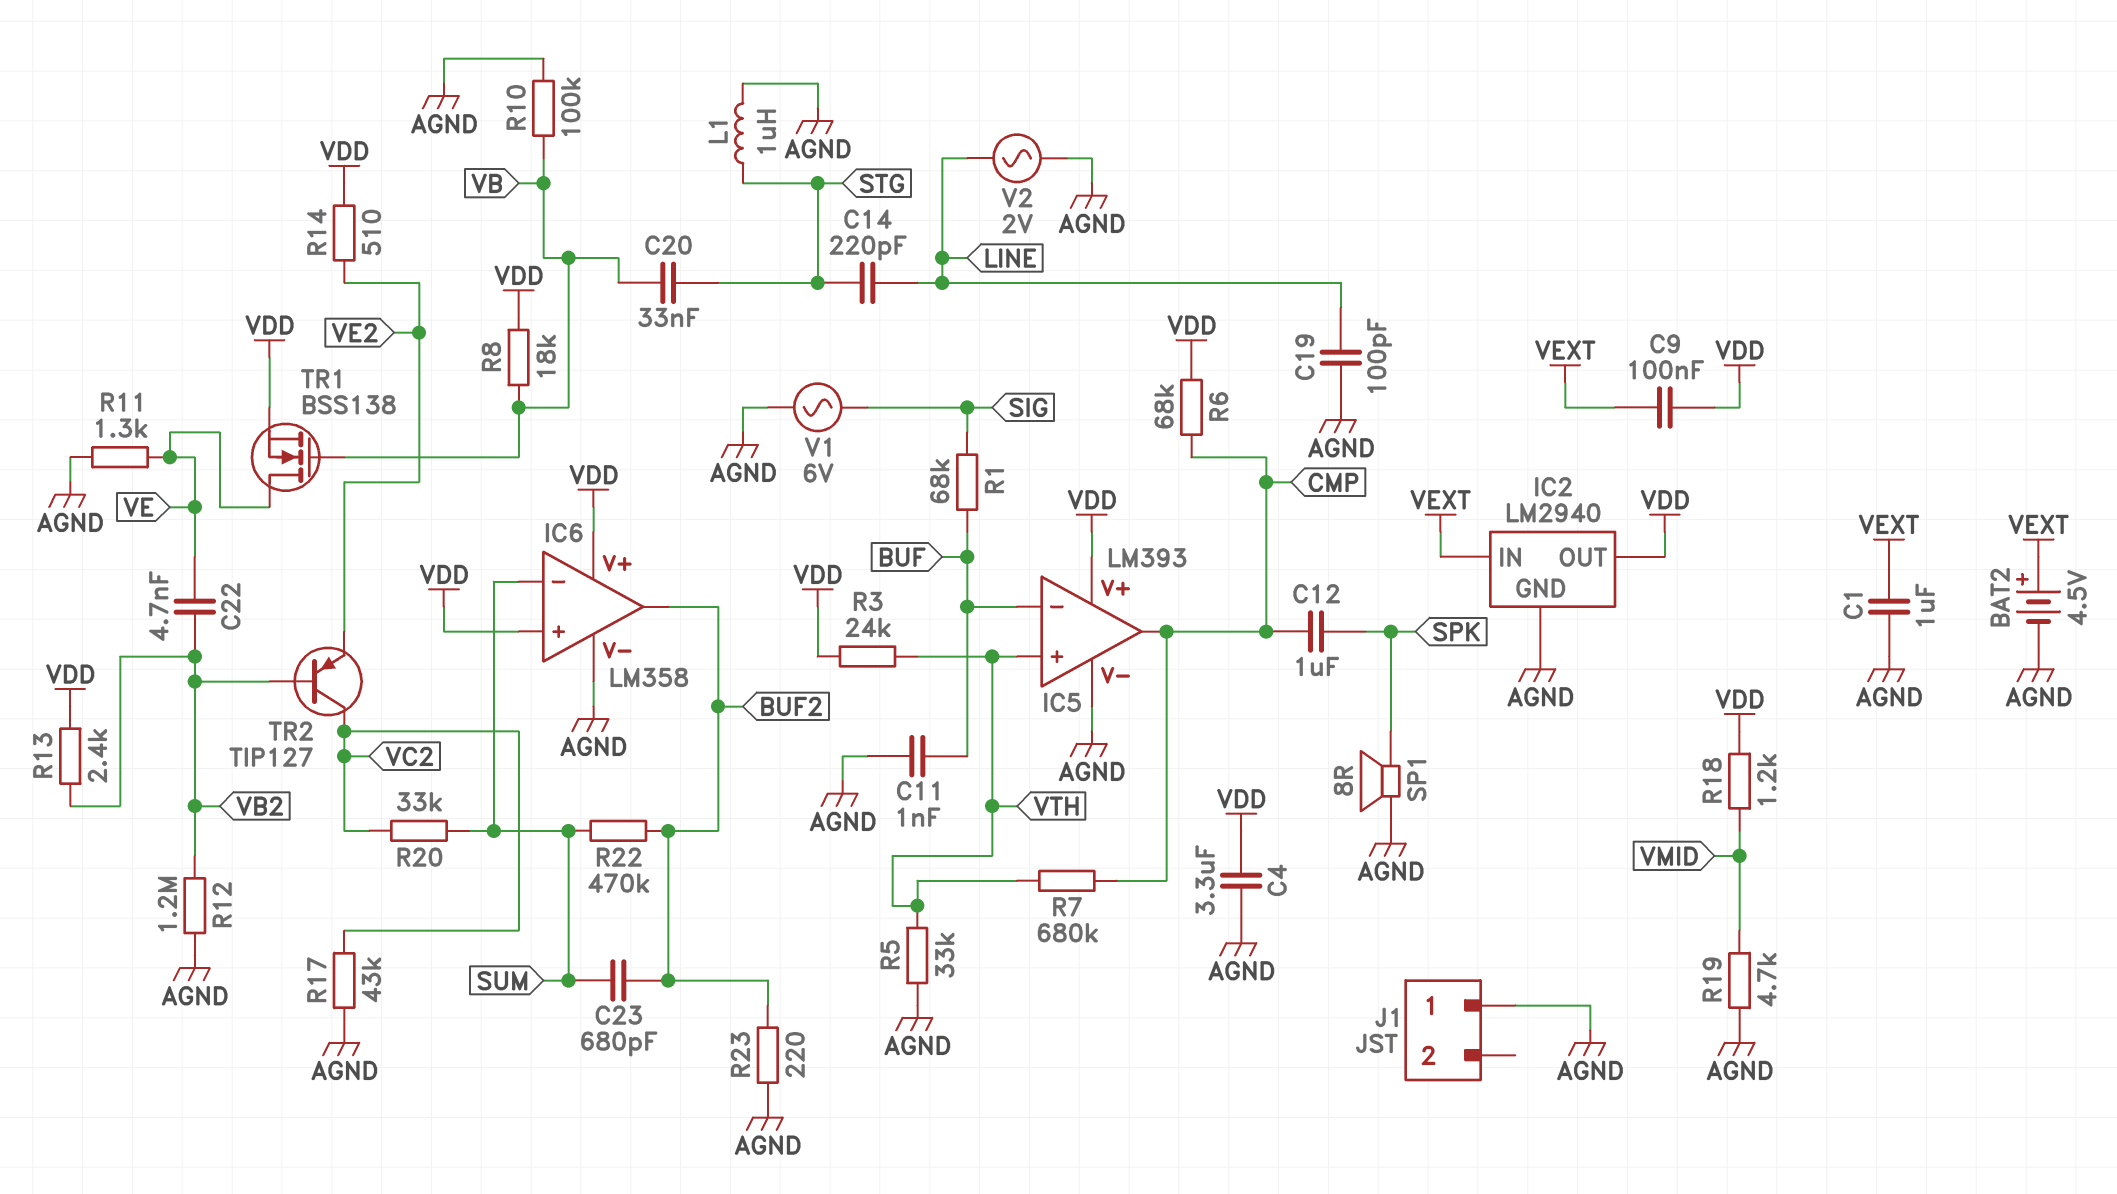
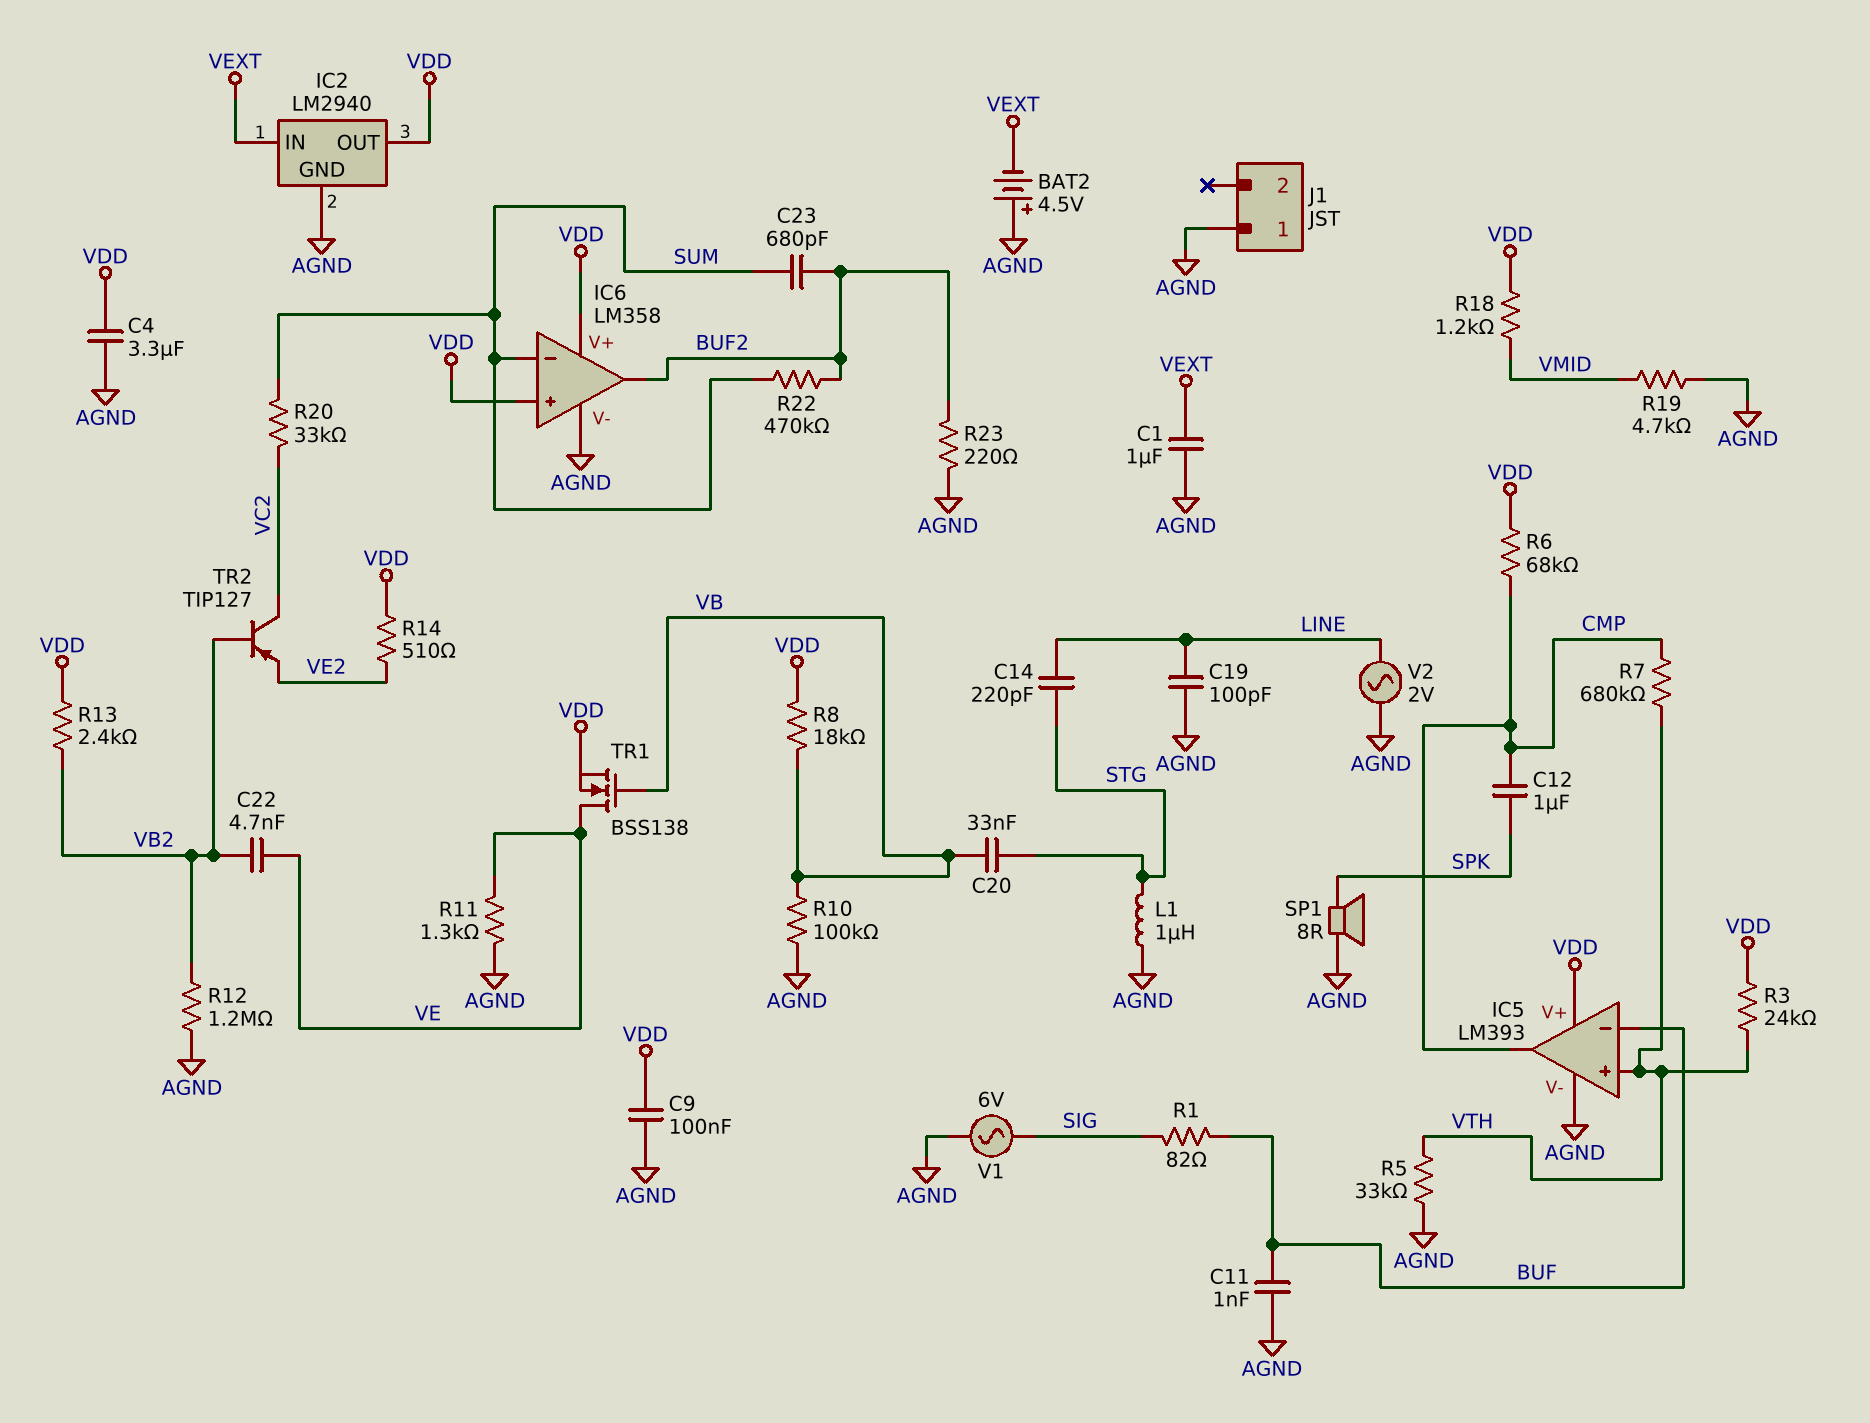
BAT2: 4.5V (plus VEXT, minus AGND) -> 4.5V (plus AGND, minus VEXT)
C9: 100nF (VDD, VEXT) -> 100nF (AGND, VDD)
R1: 68k (BUF, SIG) -> 82 (BUF, SIG)
R17: 43k (AGND, VC2) -> none

